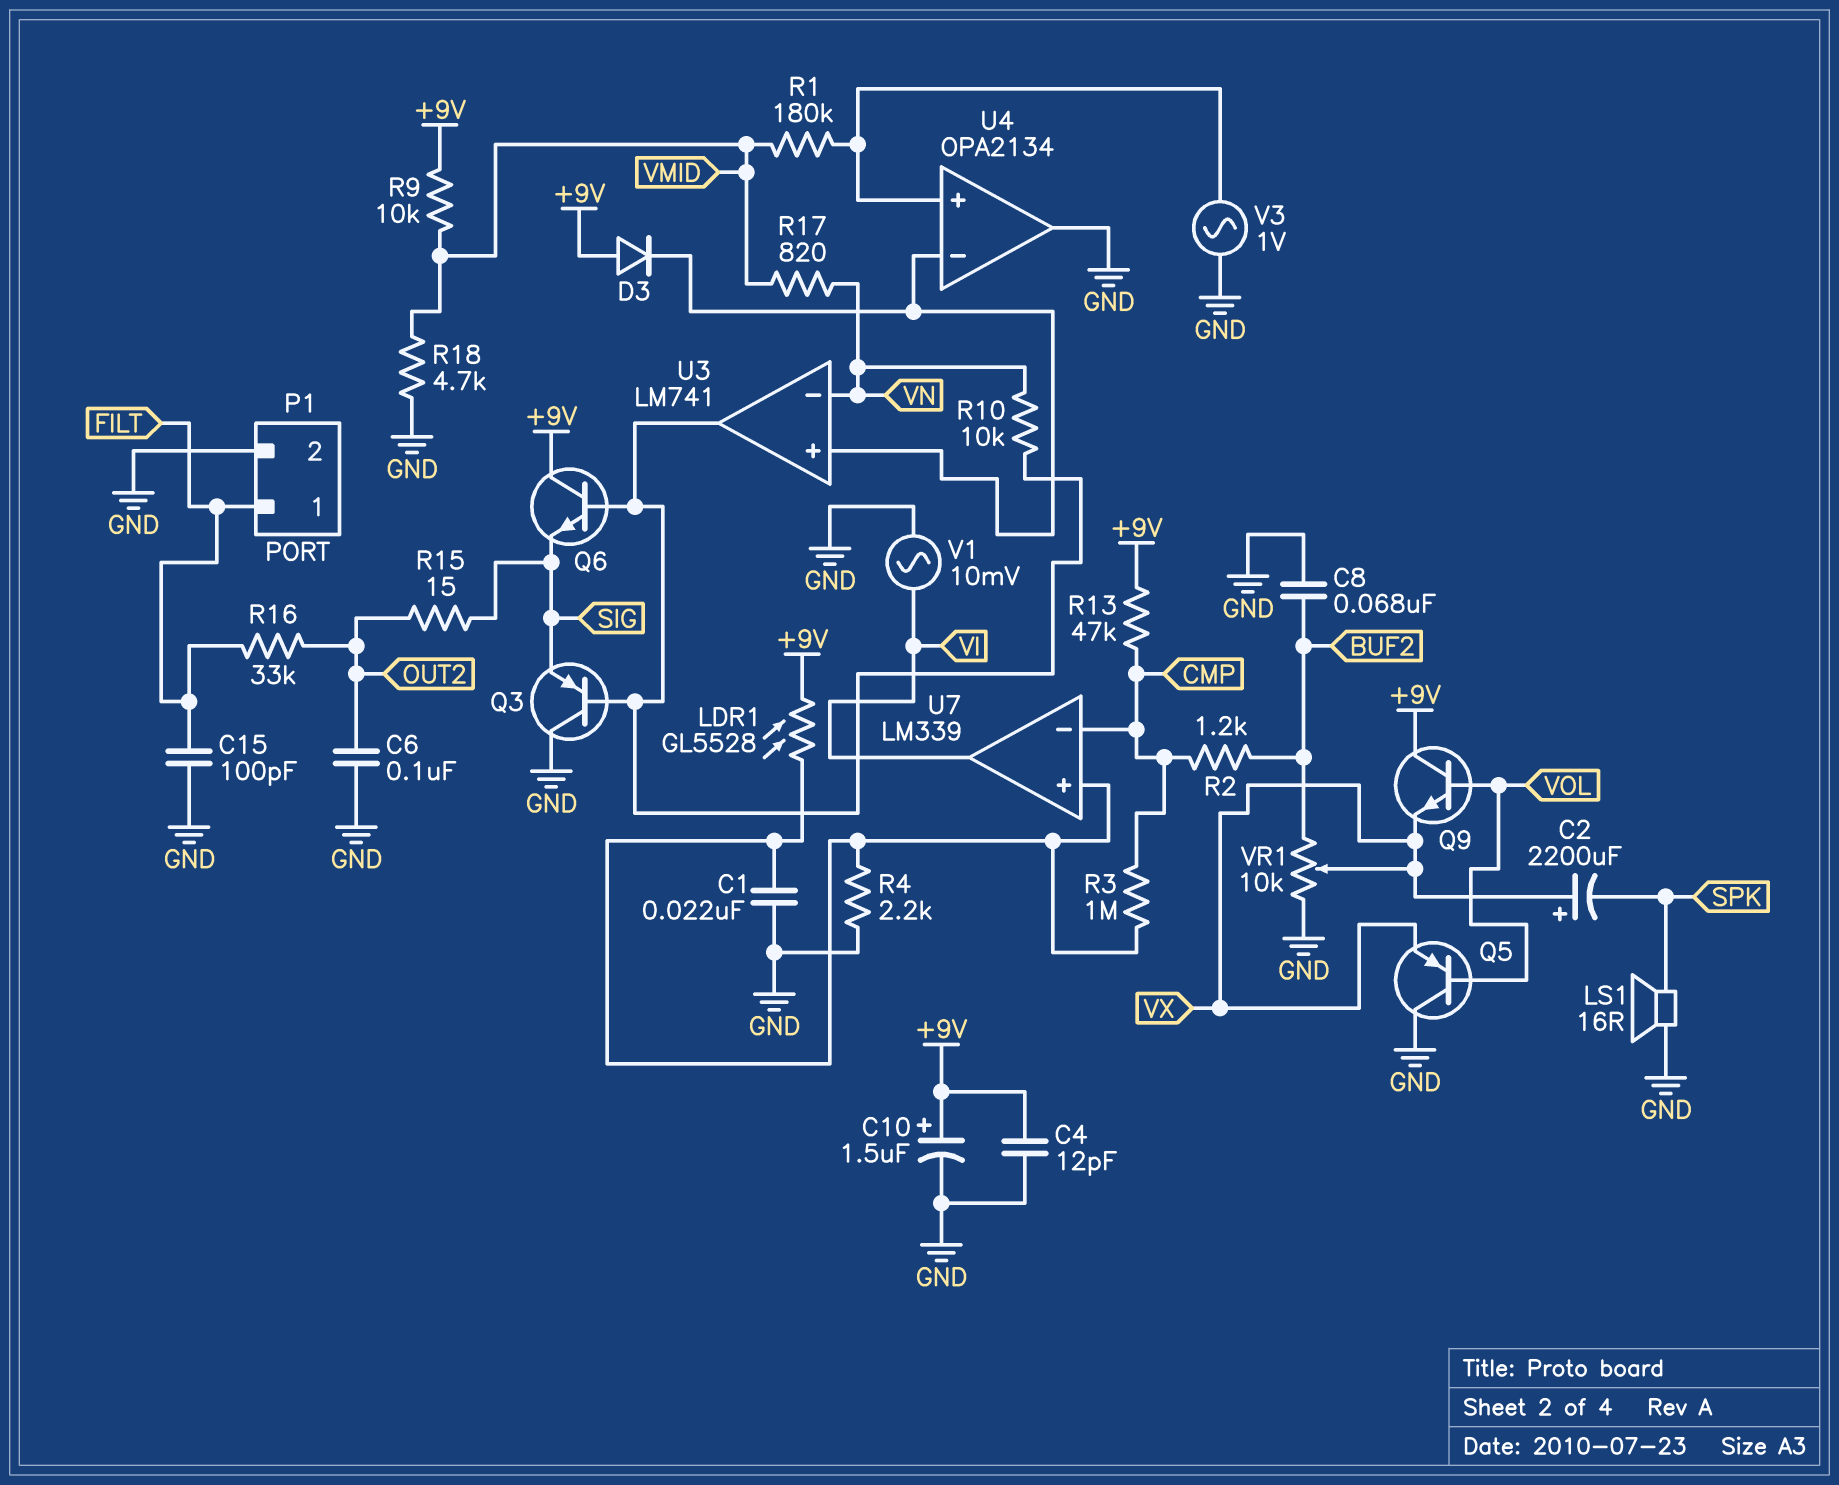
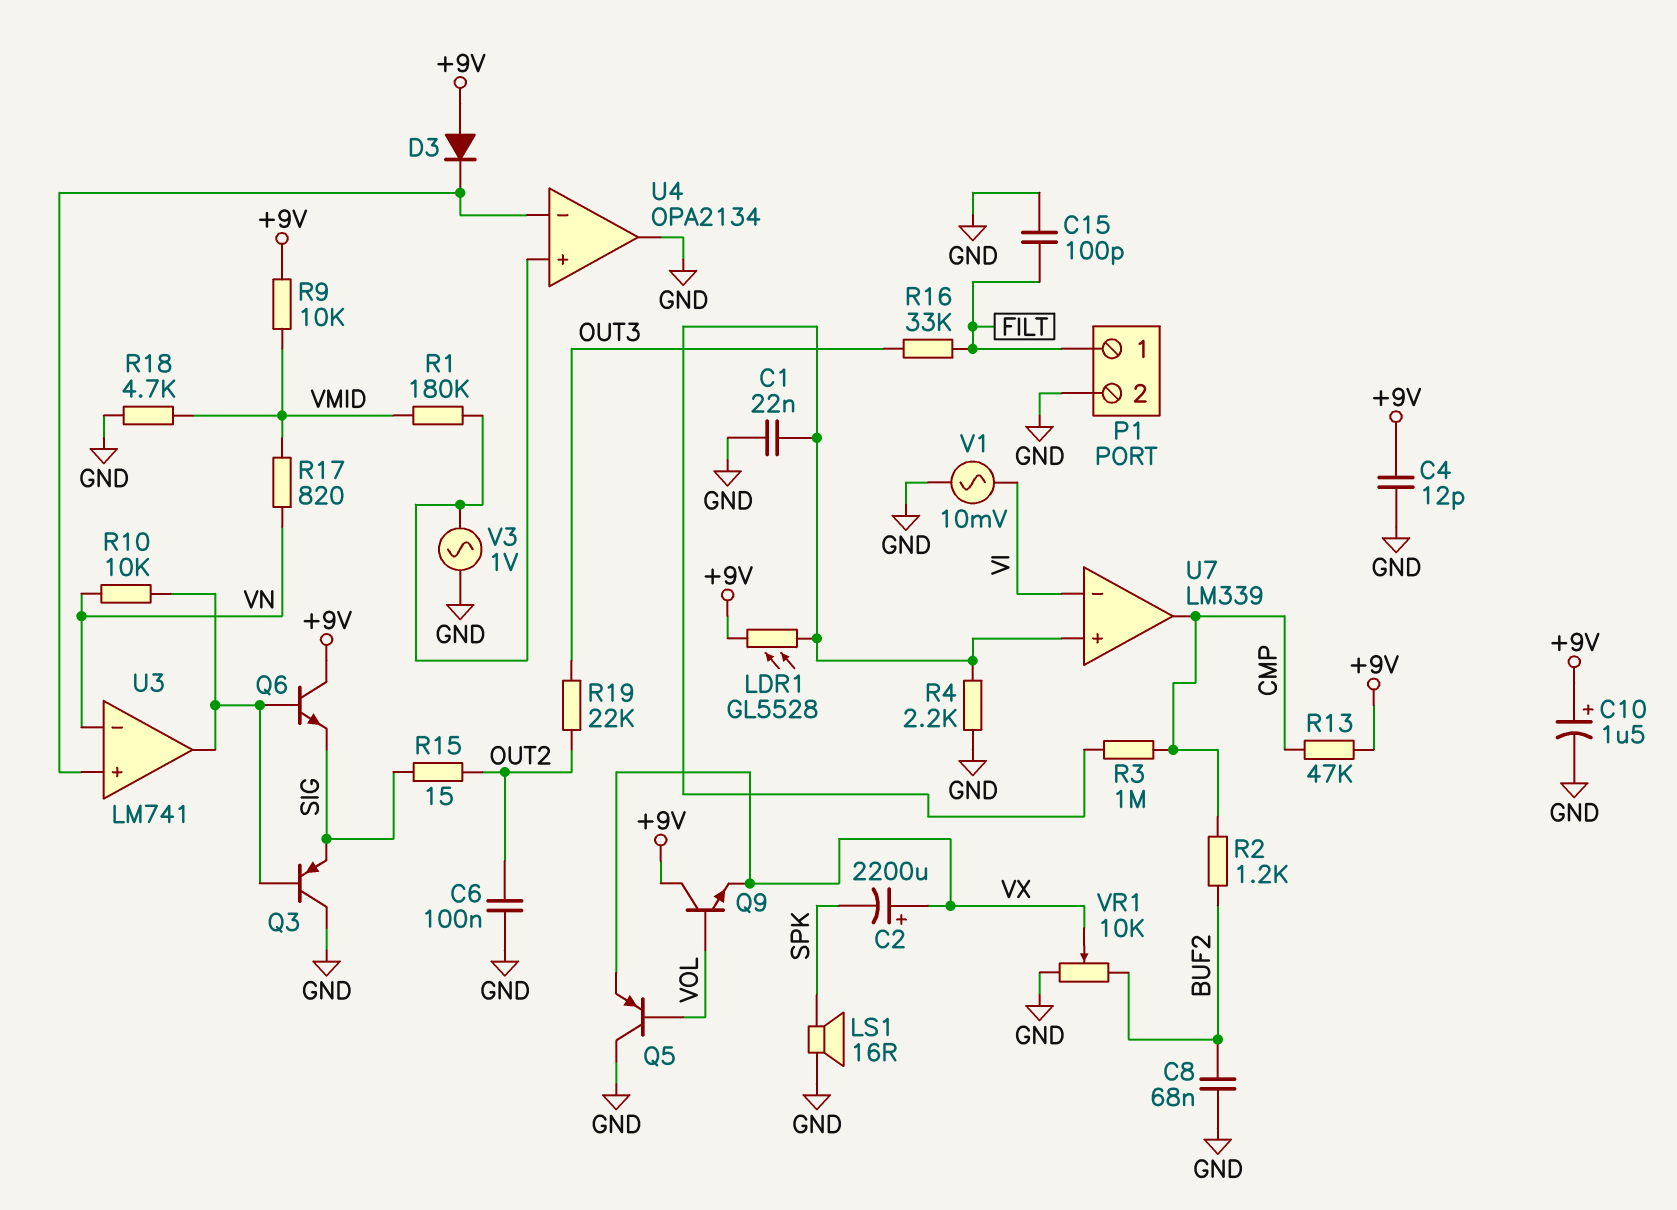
R16: 33k (FILT, OUT2) -> 33k (FILT, OUT3)
R19: none -> 22k (OUT2, OUT3)
U7 pin in-: CMP -> VI
U7 pin out: VI -> CMP

